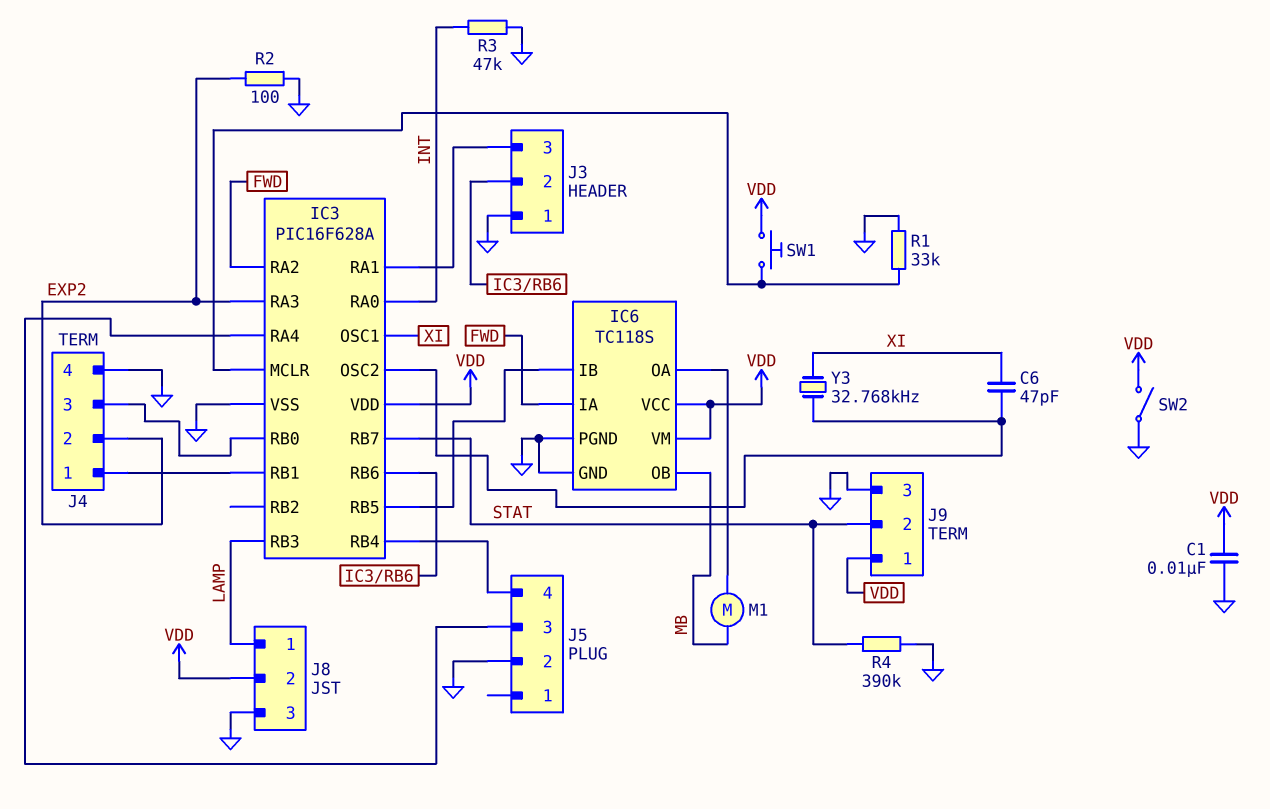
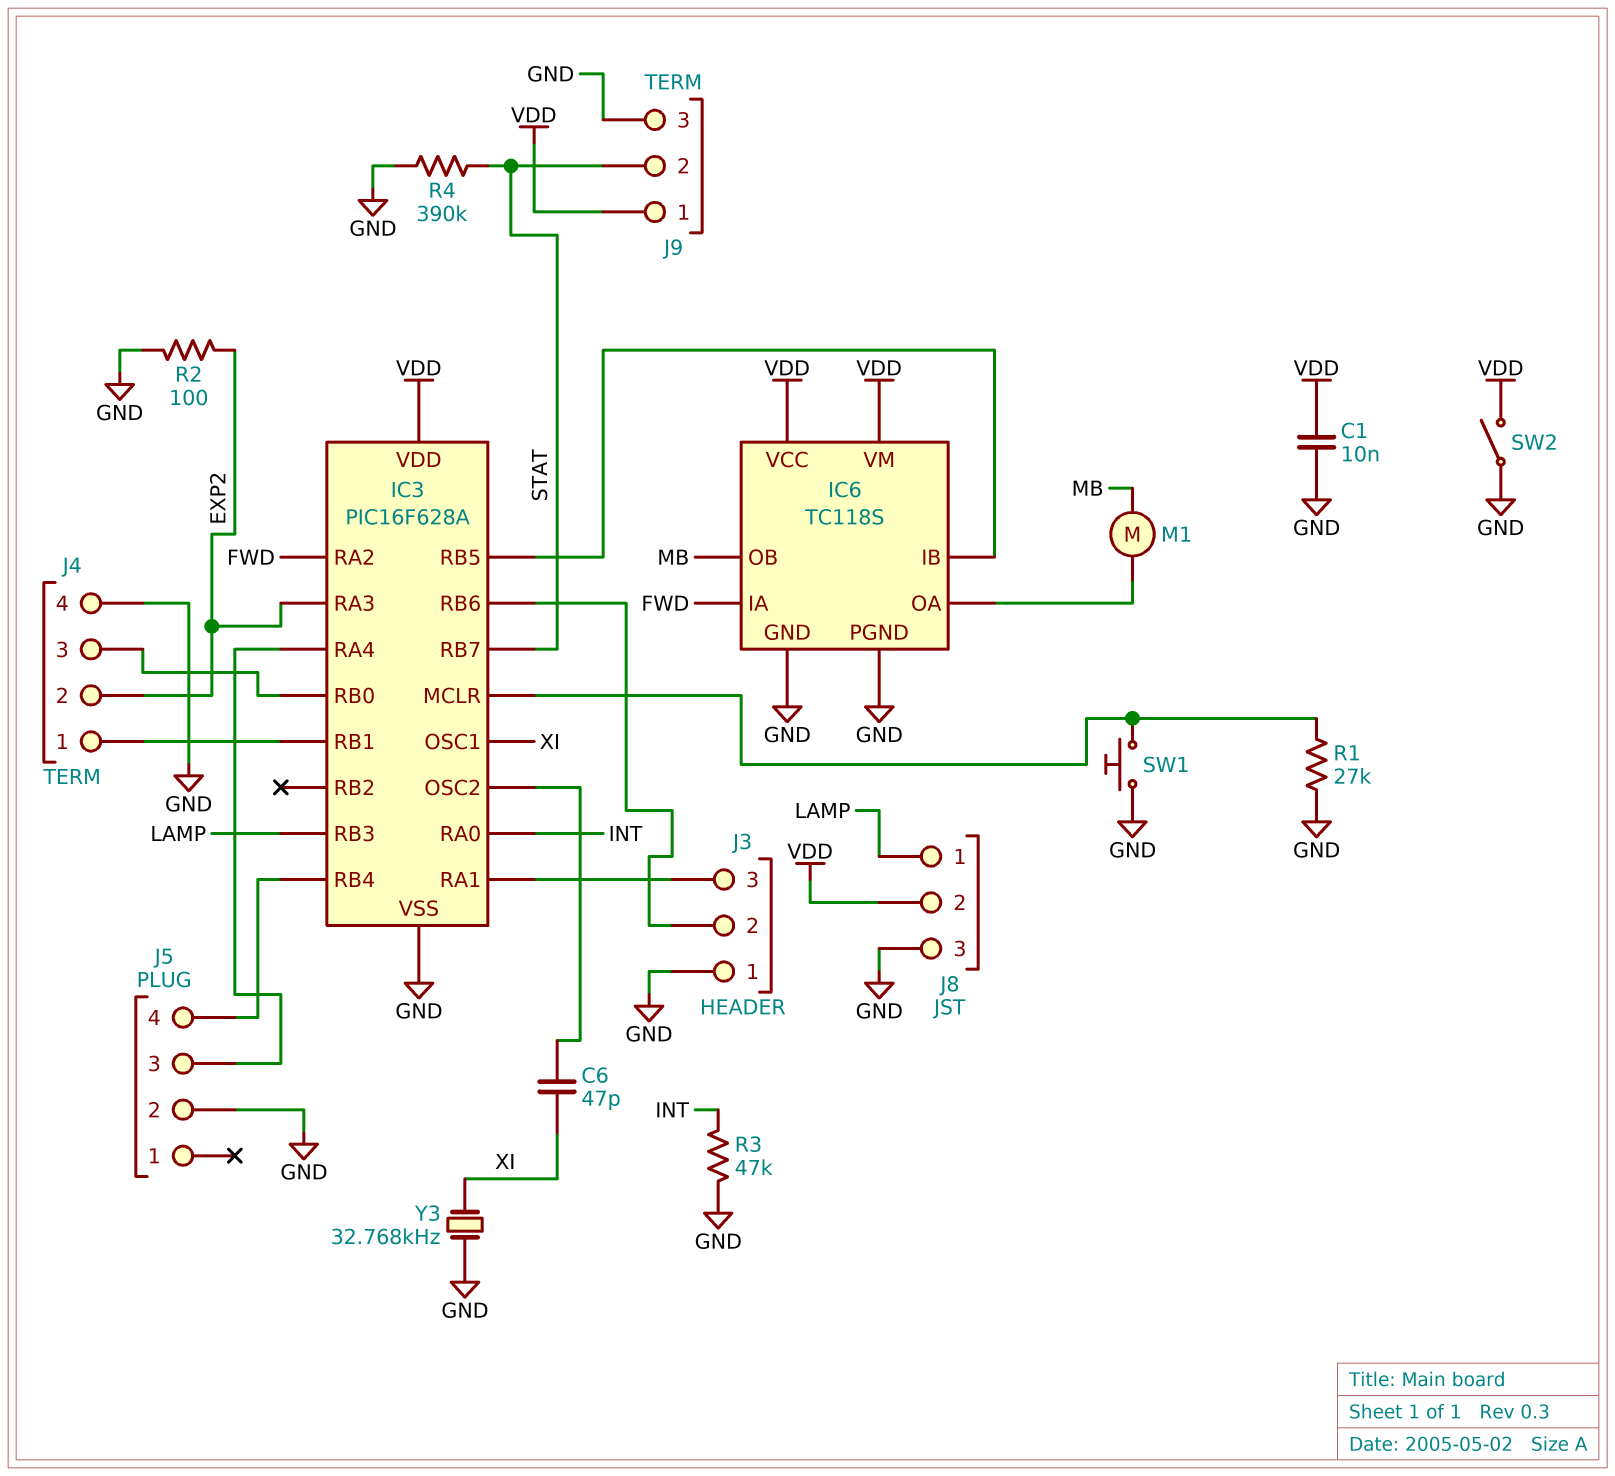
R1: 33k (GND, IC3/MCLR) -> 27k (GND, IC3/MCLR)
SW1: button (IC3/MCLR, VDD) -> button (GND, IC3/MCLR)
Y3: 32.768kHz (IC3/OSC2, XI) -> 32.768kHz (GND, XI)

